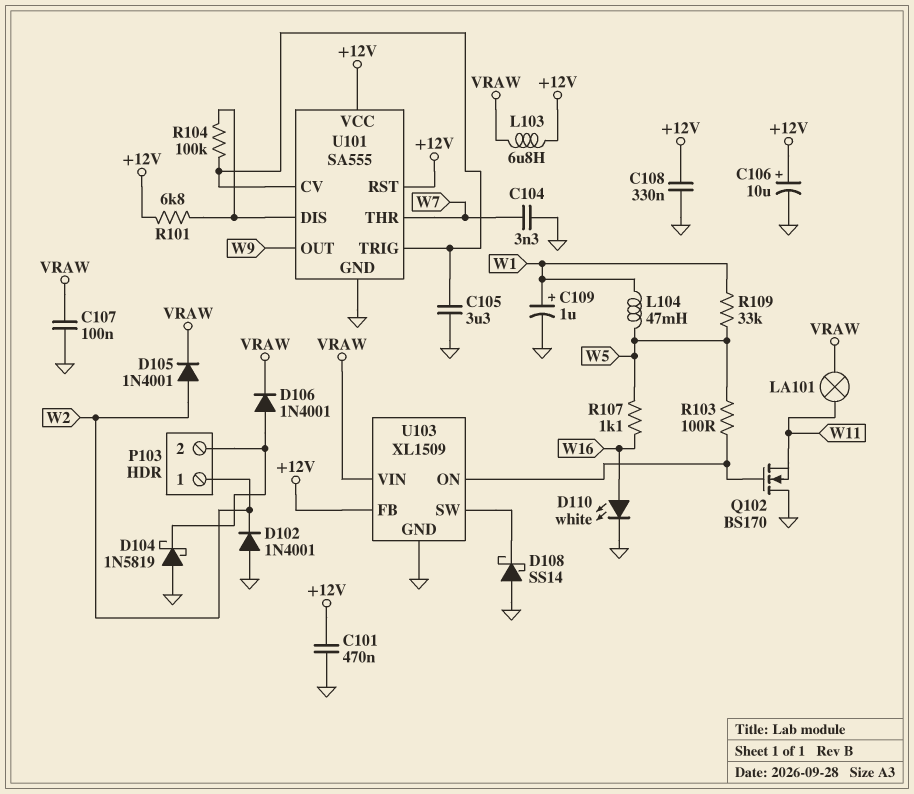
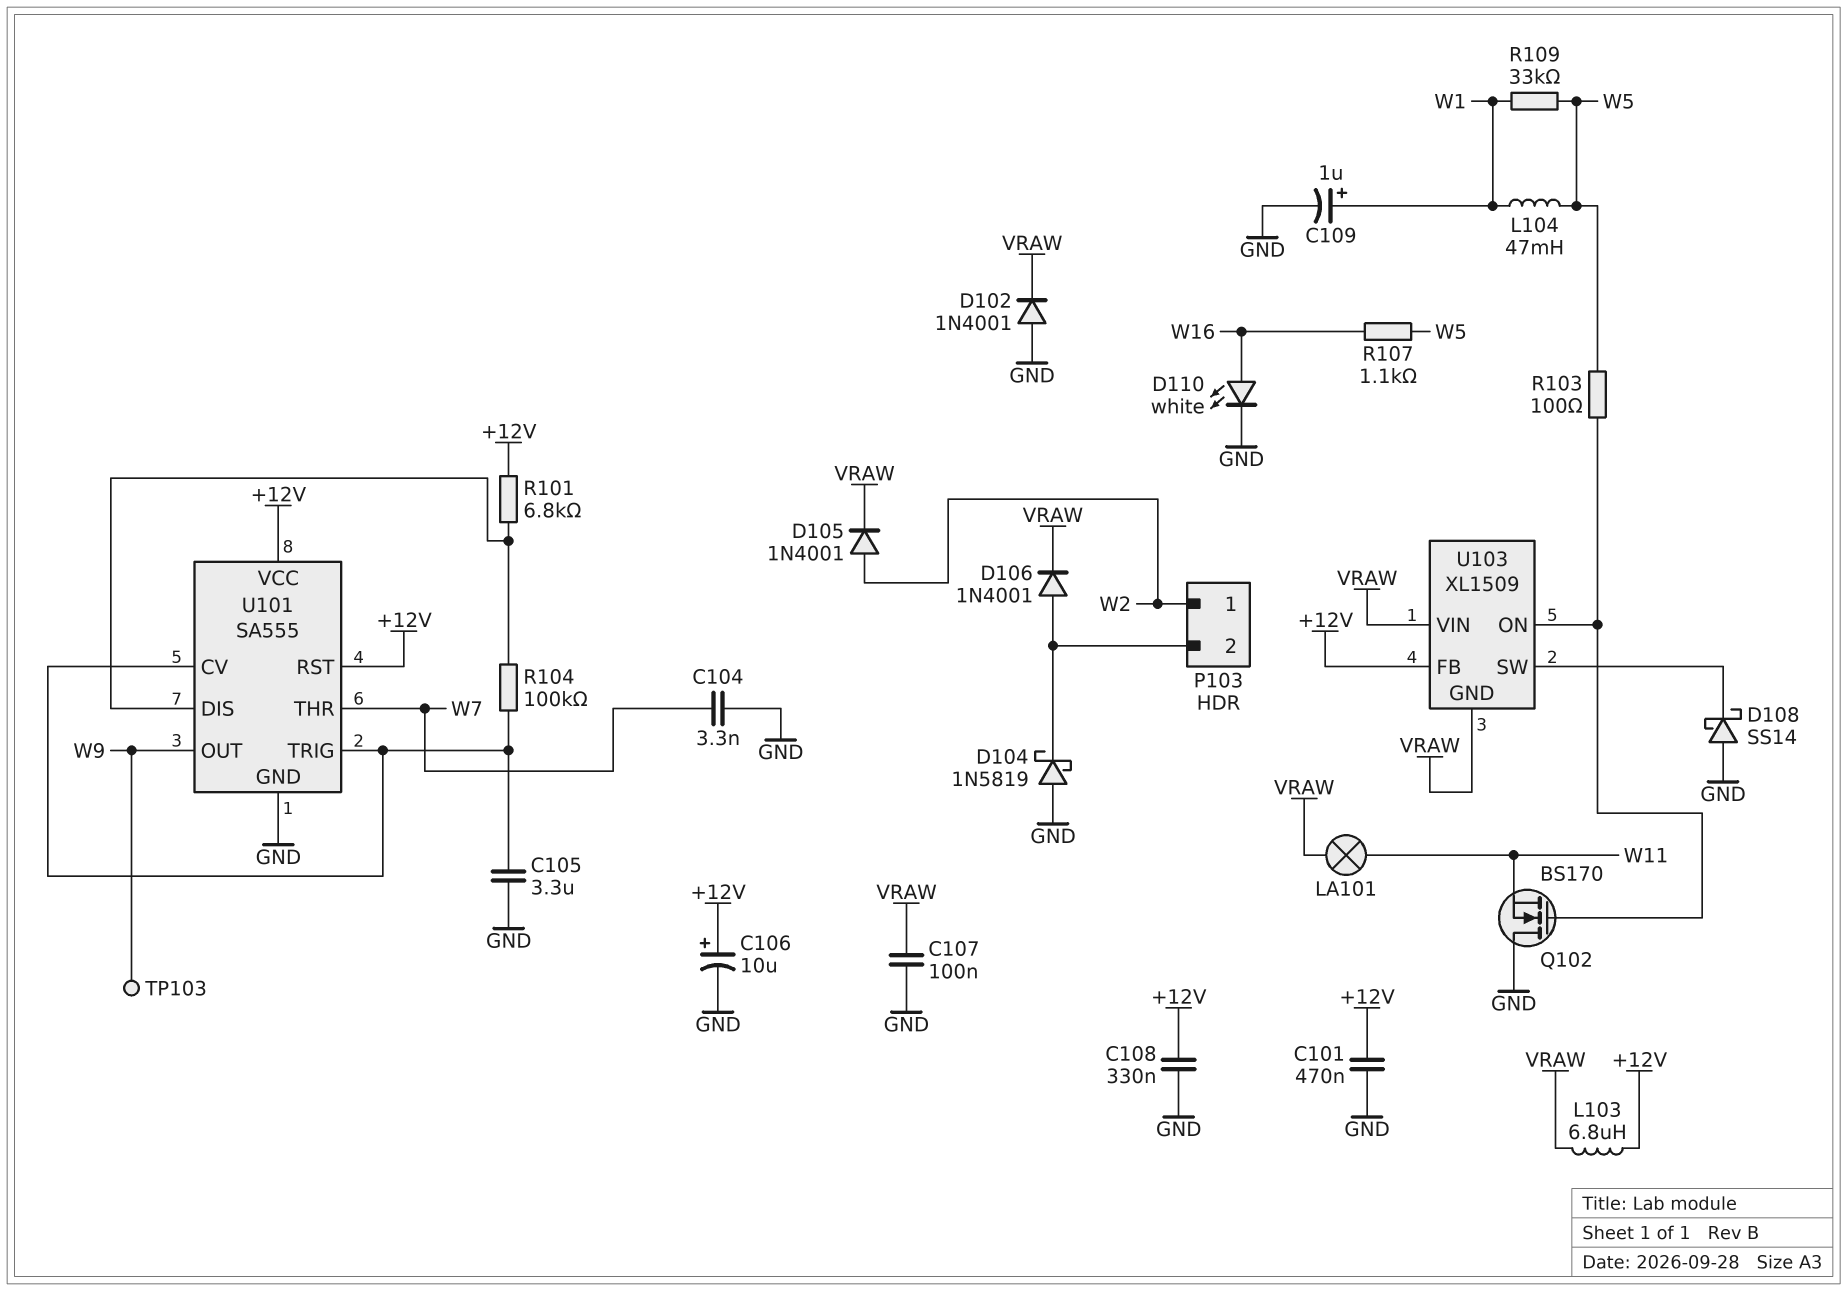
D102: diode 1N4001 (A GND, K W2) -> diode 1N4001 (A GND, K VRAW)
TP103: none -> test point (W9)
U103 pin GND: GND -> VRAW

